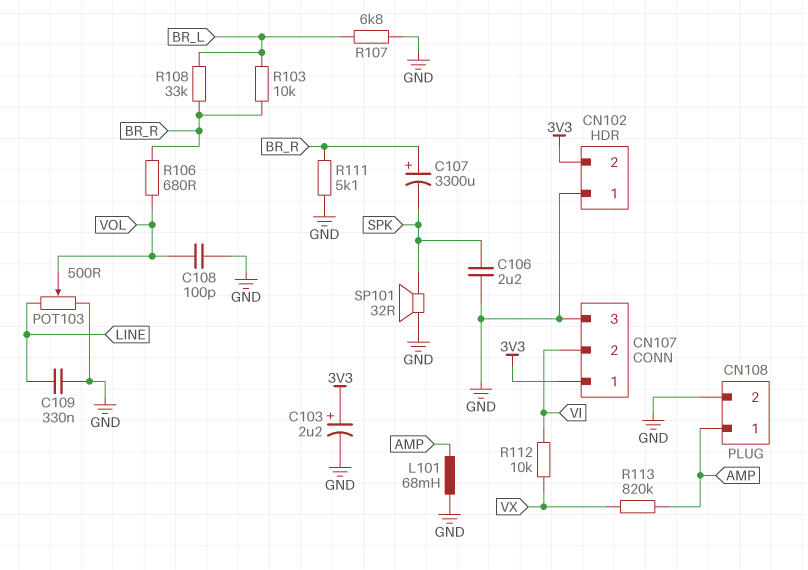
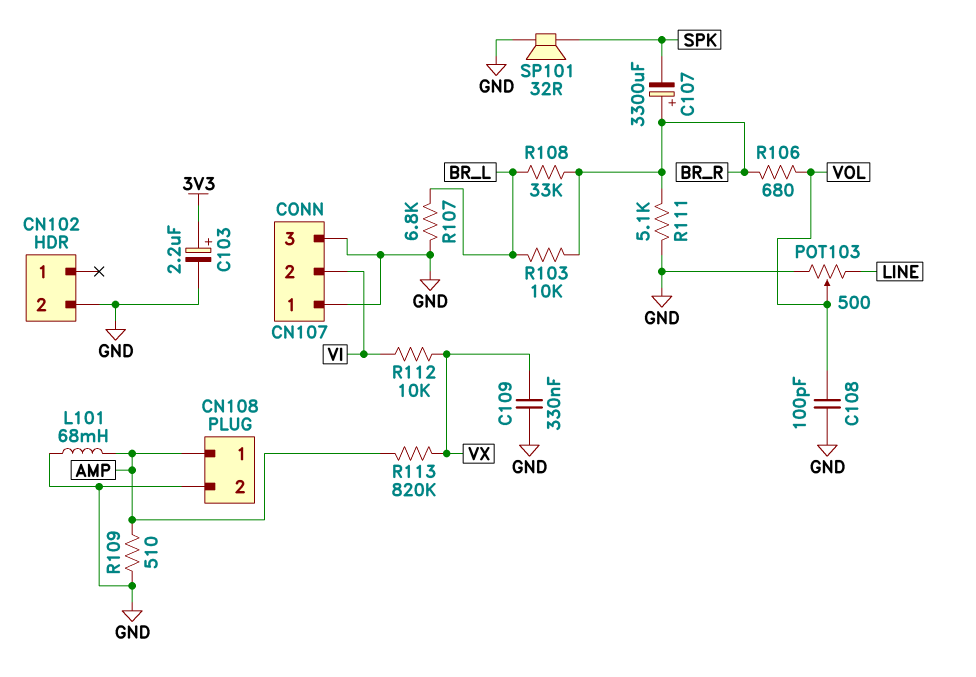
C106: 2.2uF (GND, SPK) -> none
C109: 330nF (GND, LINE) -> 330nF (GND, VX)
CN102 pin 1: GND -> none
CN102 pin 2: 3V3 -> GND
CN107 pin 1: 3V3 -> GND
R109: none -> 510 (AMP, GND)

